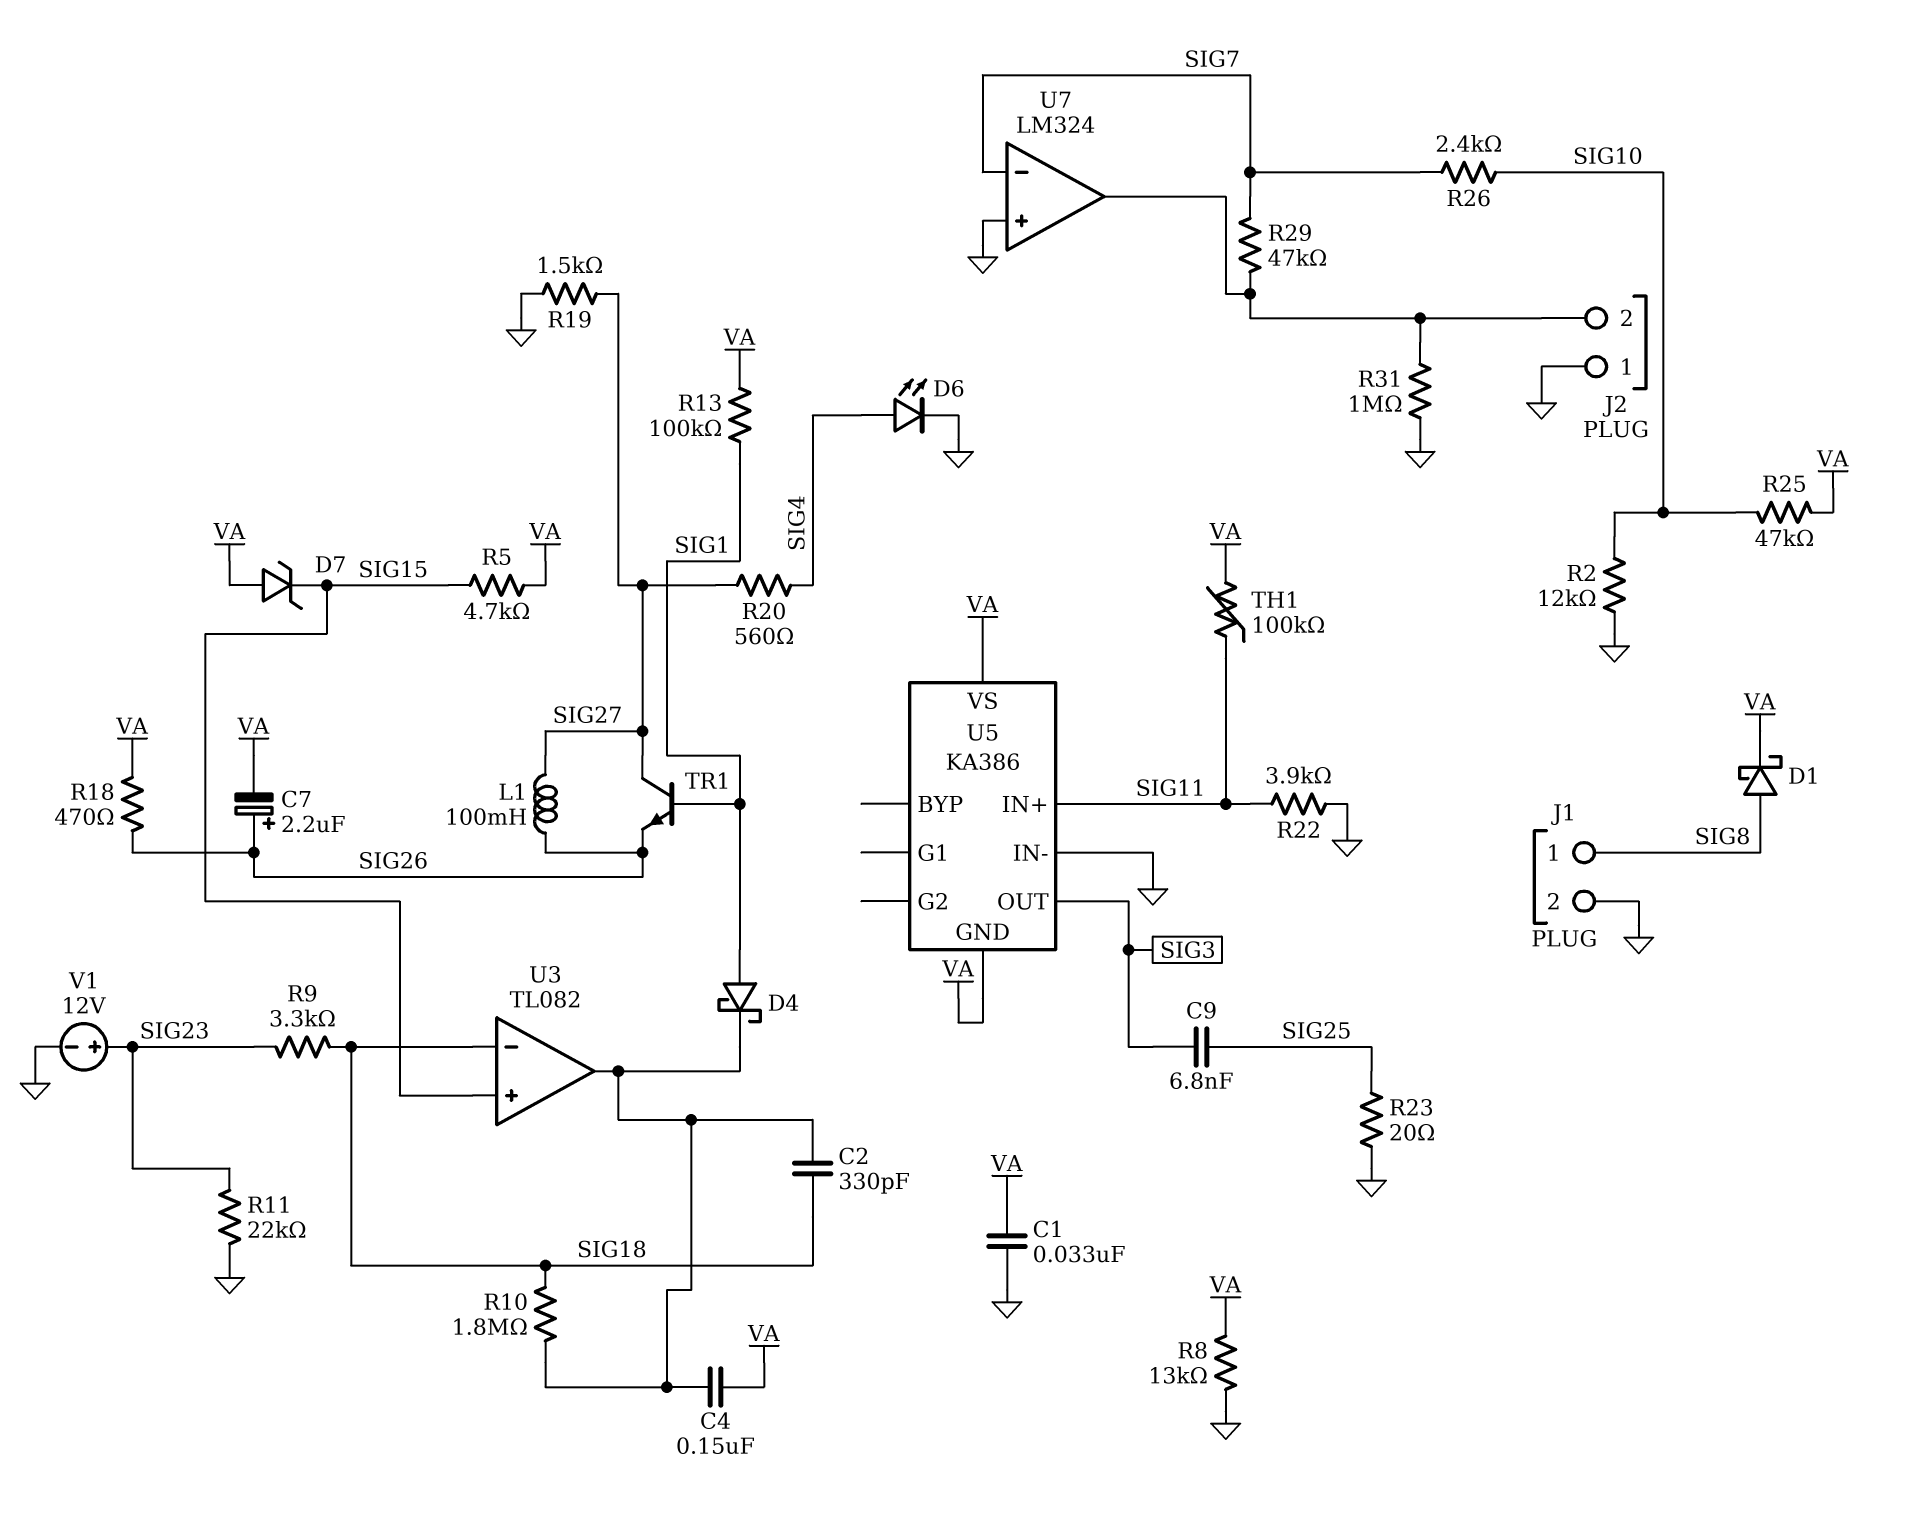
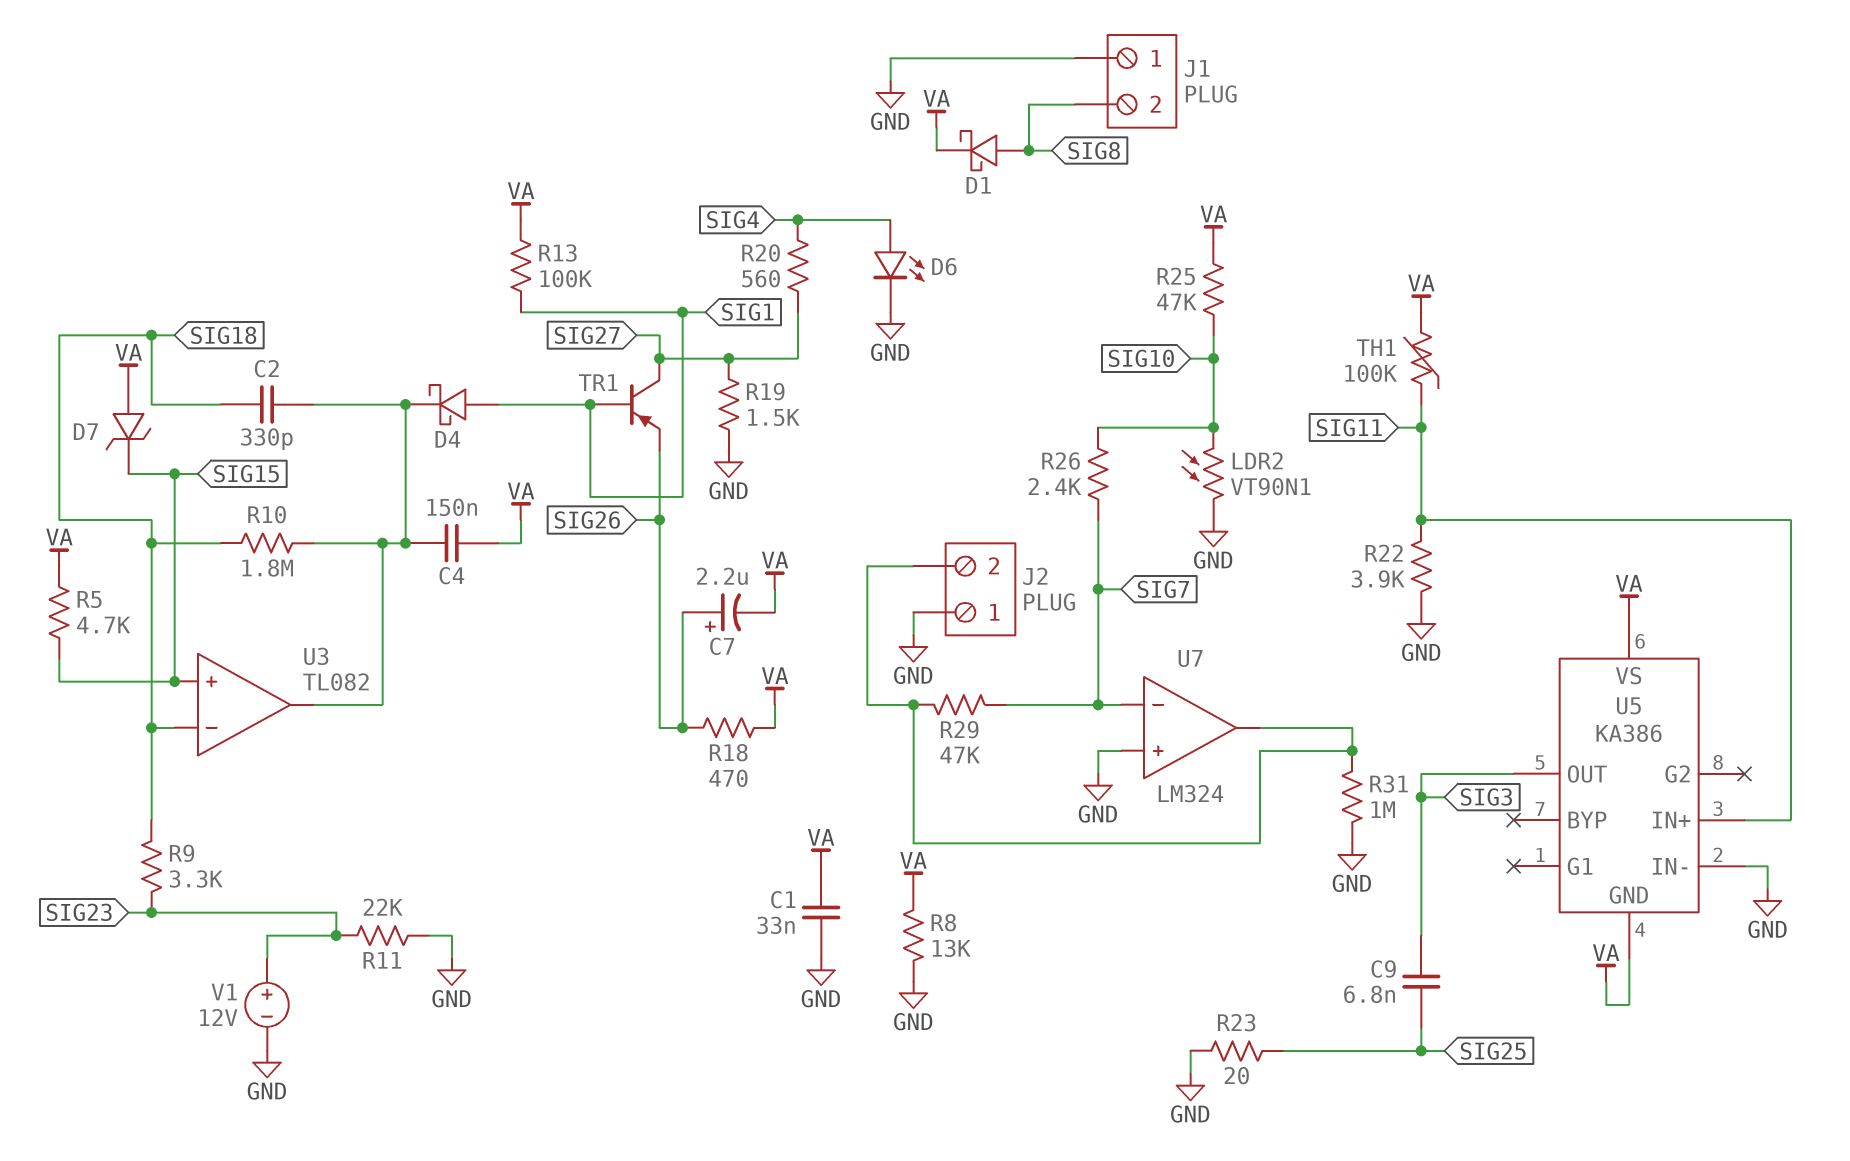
J1 pin 1: SIG8 -> GND
J1 pin 2: GND -> SIG8
L1: 100mH (SIG26, SIG27) -> none
LDR2: none -> VT90N1 (GND, SIG10)
R2: 12k (GND, SIG10) -> none
TR1: NPN (B SIG1, C SIG27, E SIG26) -> PNP (B SIG1, C SIG27, E SIG26)

